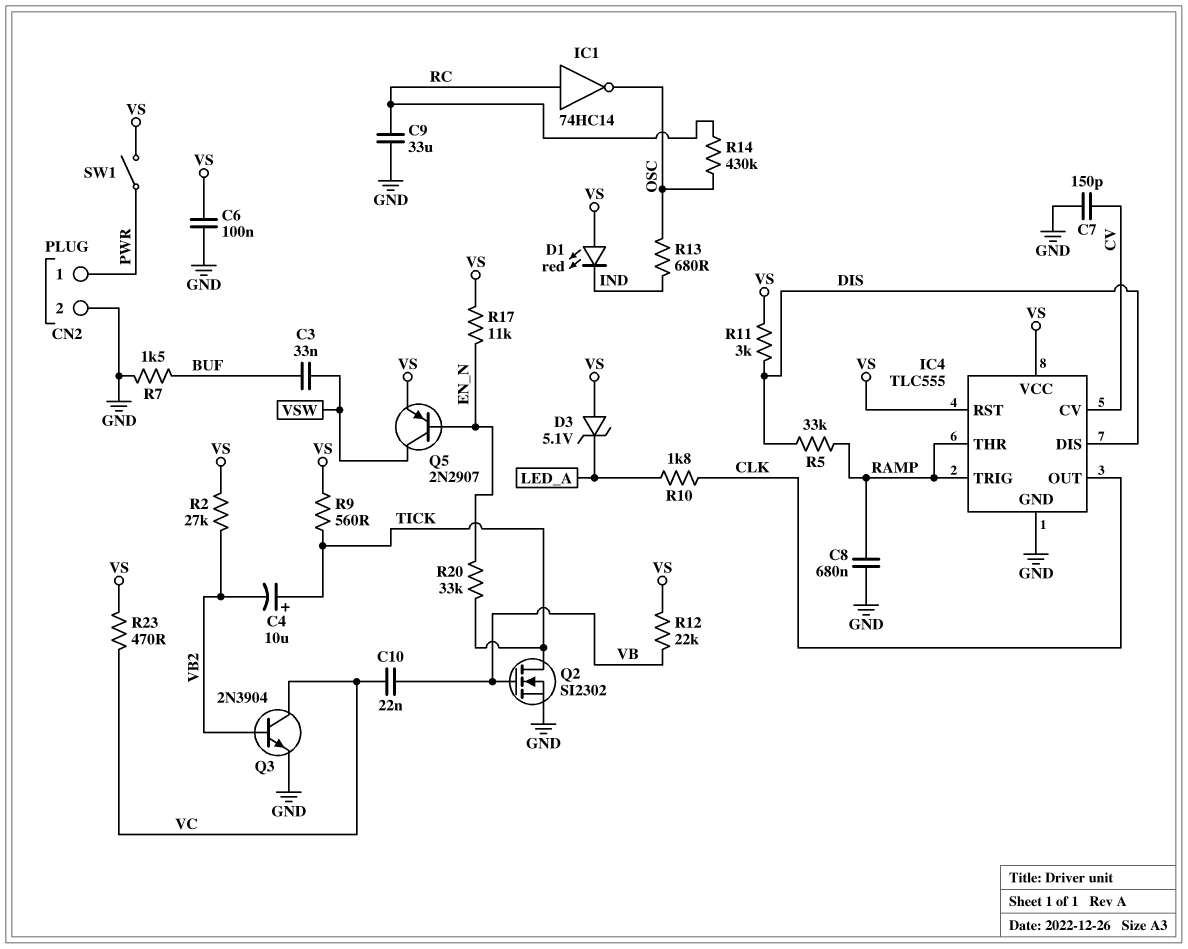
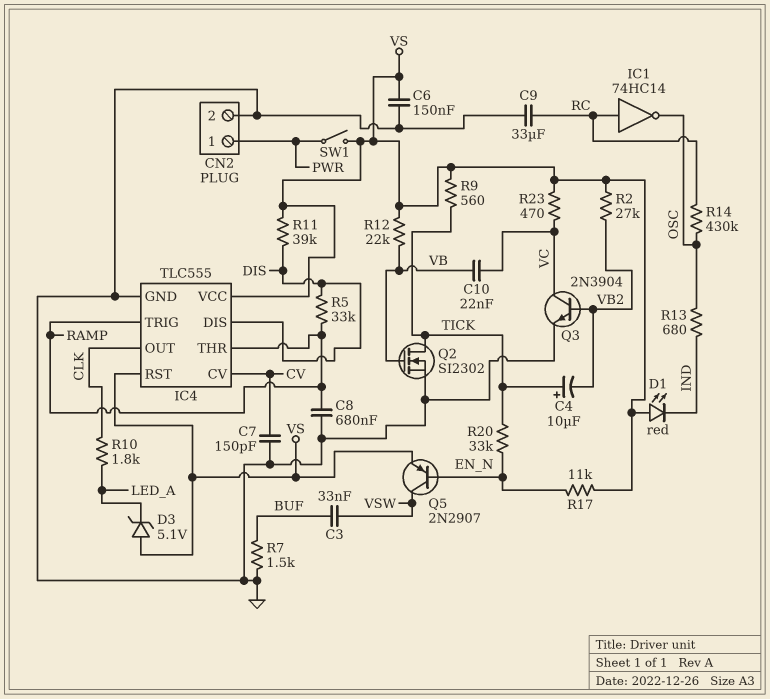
C6: 100nF (GND, VS) -> 150nF (GND, VS)
R11: 3k (DIS, VS) -> 39k (DIS, VS)

